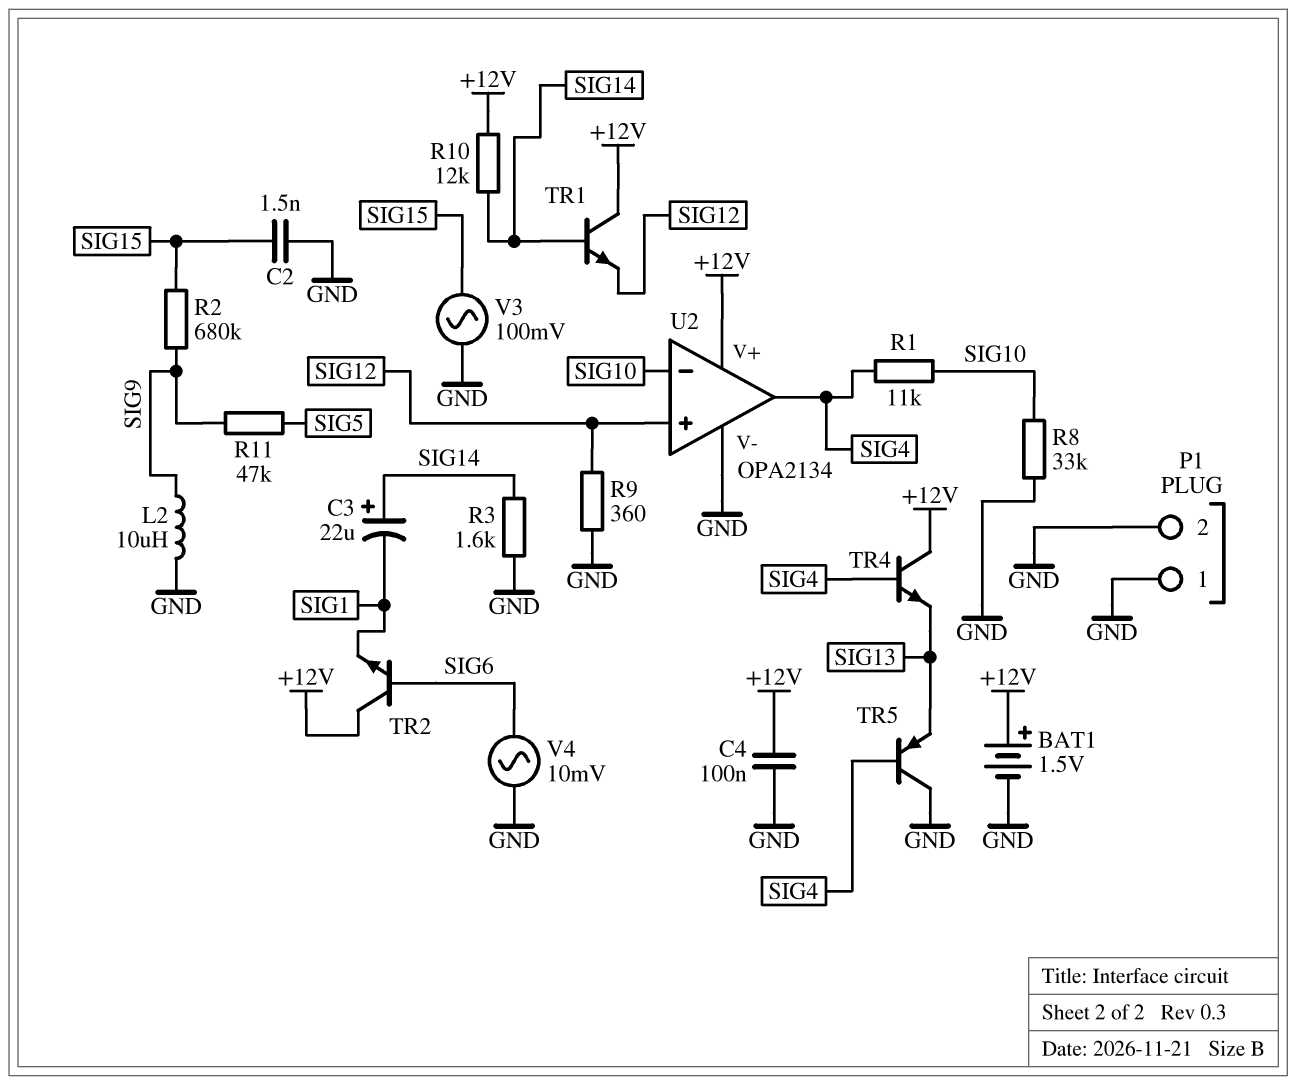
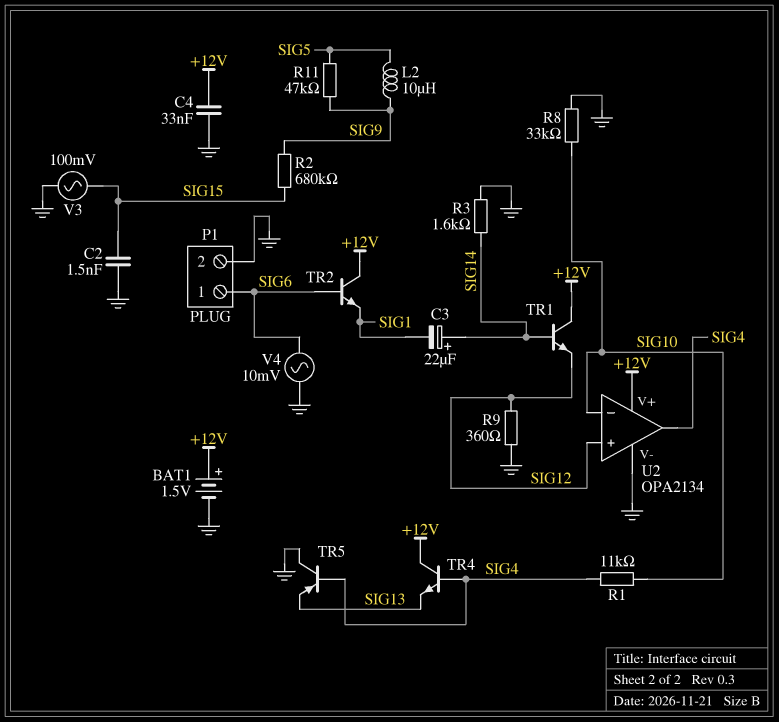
C4: 100nF (+12V, GND) -> 33nF (+12V, GND)
L2: 10uH (GND, SIG9) -> 10uH (SIG5, SIG9)
P1 pin 1: GND -> SIG6
R10: 12k (+12V, SIG14) -> none

